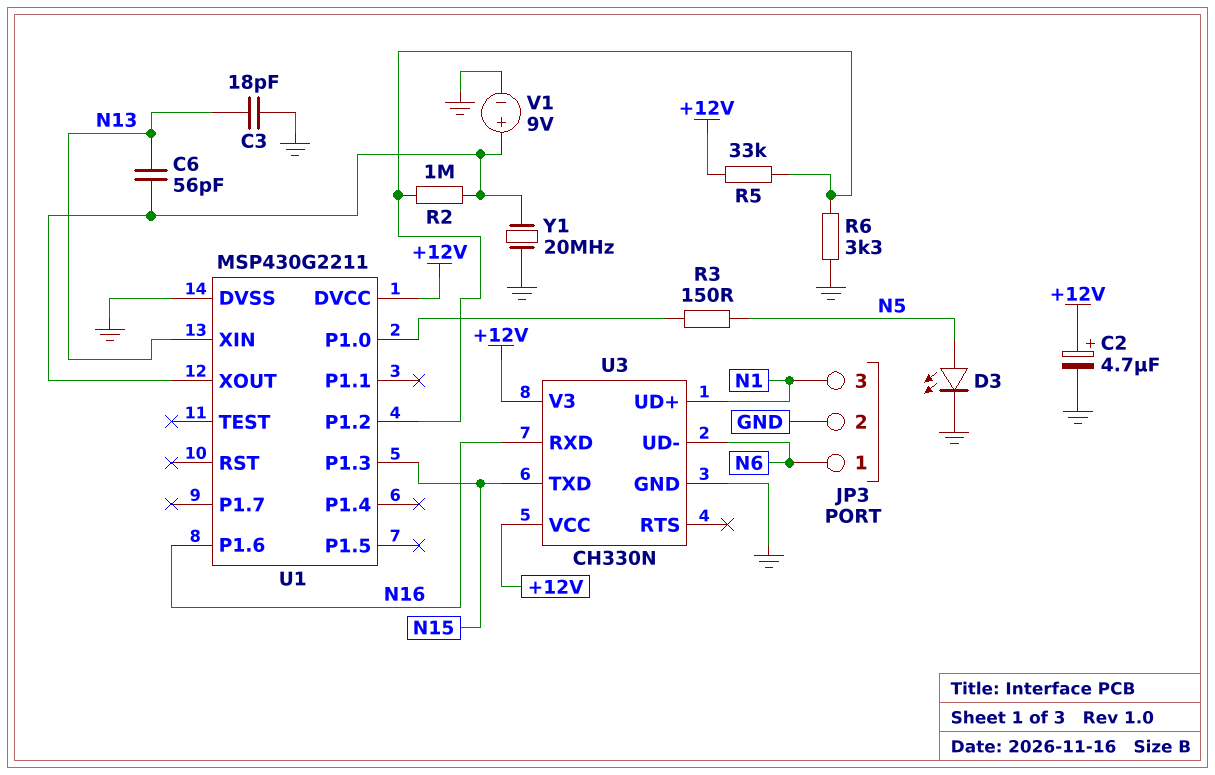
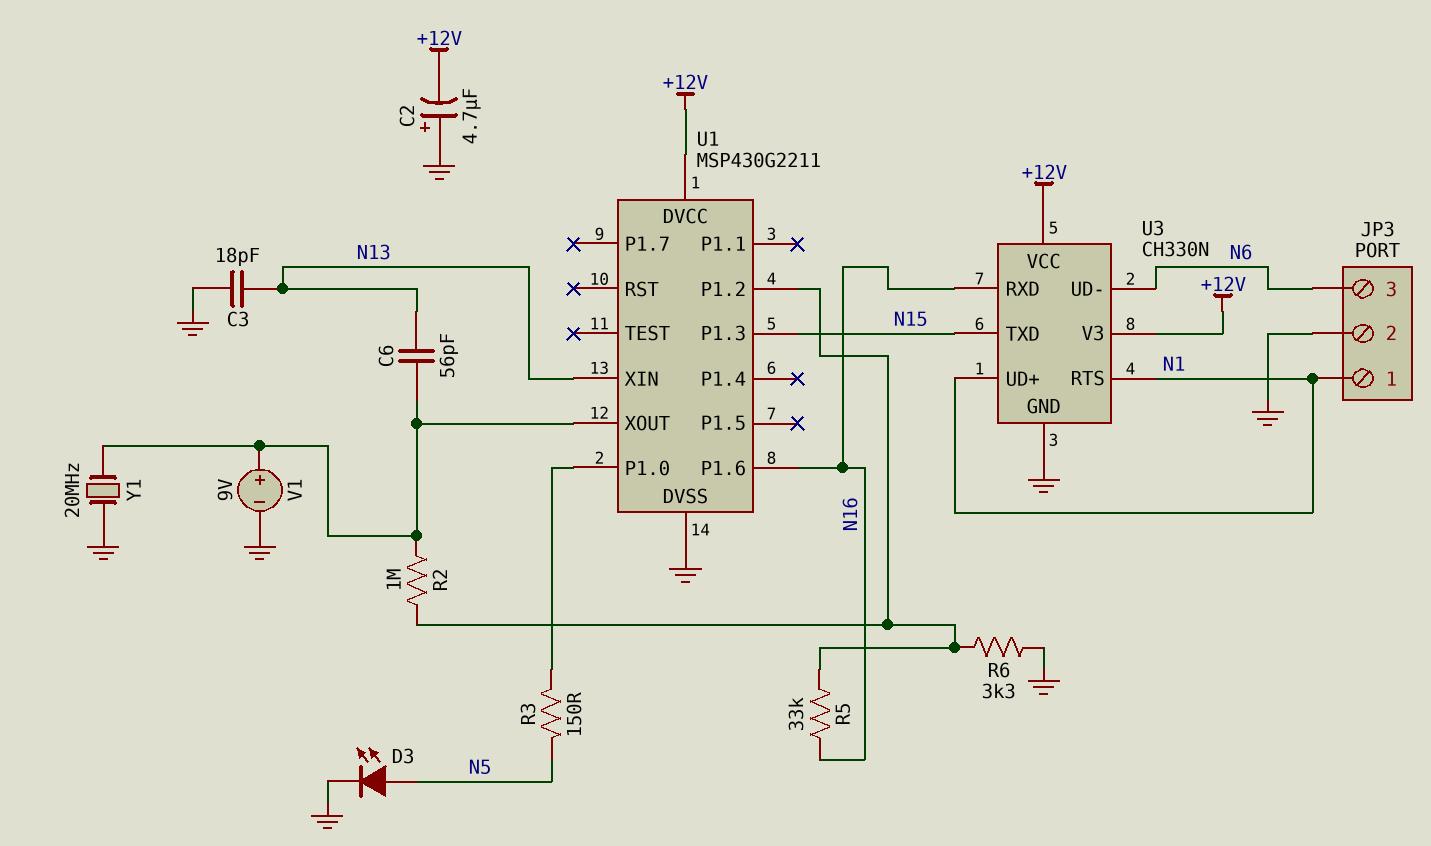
C2: 4.7uF (plus +12V, minus GND) -> 4.7uF (plus GND, minus +12V)
JP3 pin 1: N6 -> N1
JP3 pin 3: N1 -> N6
R5: 33k (+12V, U1/P1.2) -> 33k (N16, U1/P1.2)
U3 pin RTS: none -> N1

